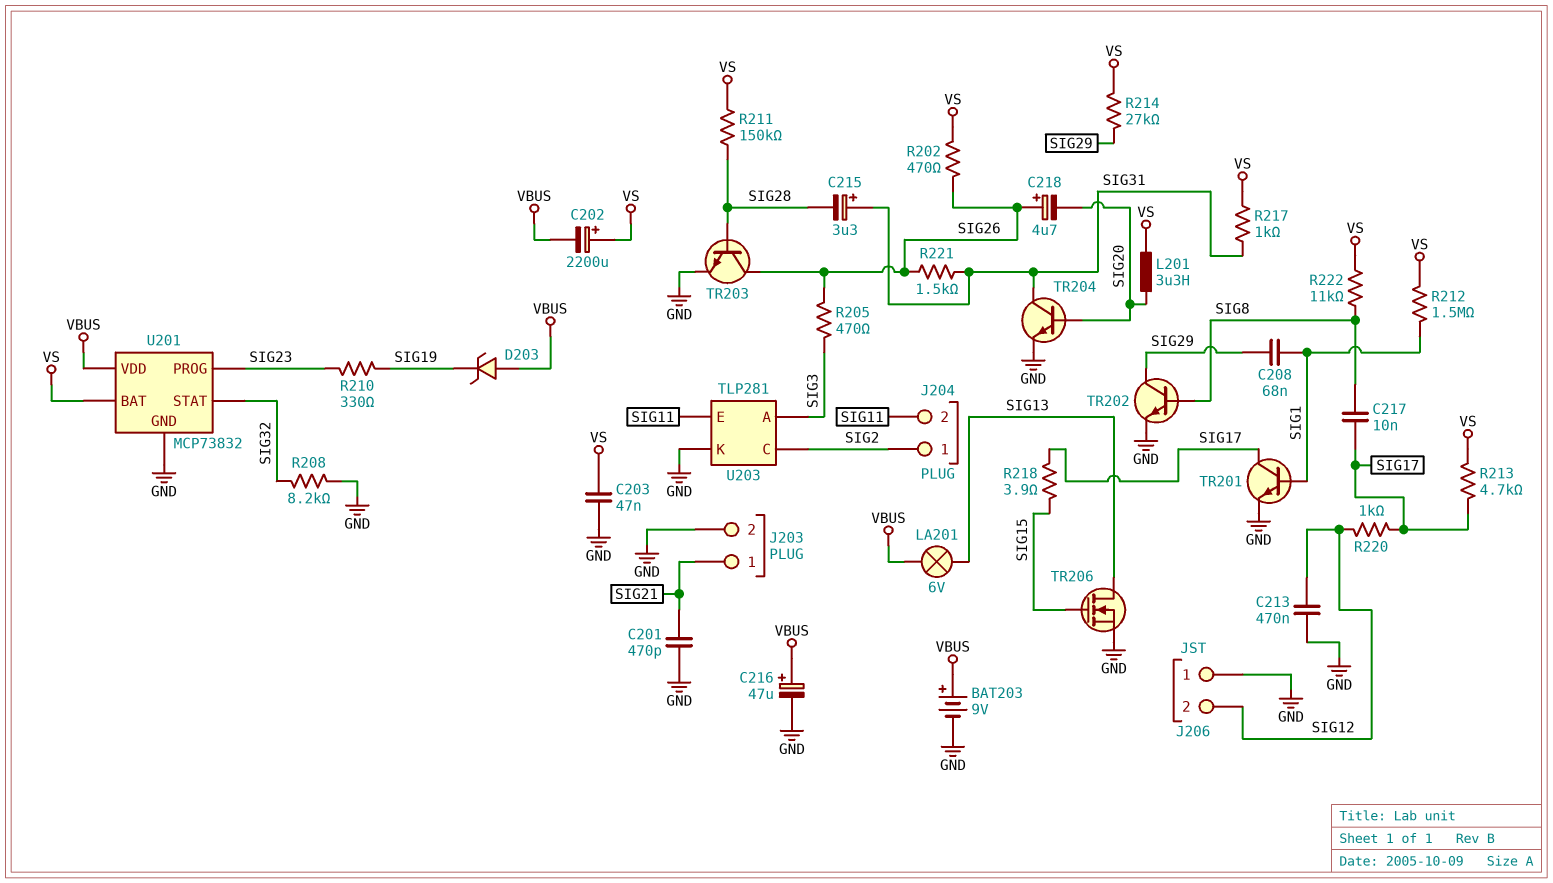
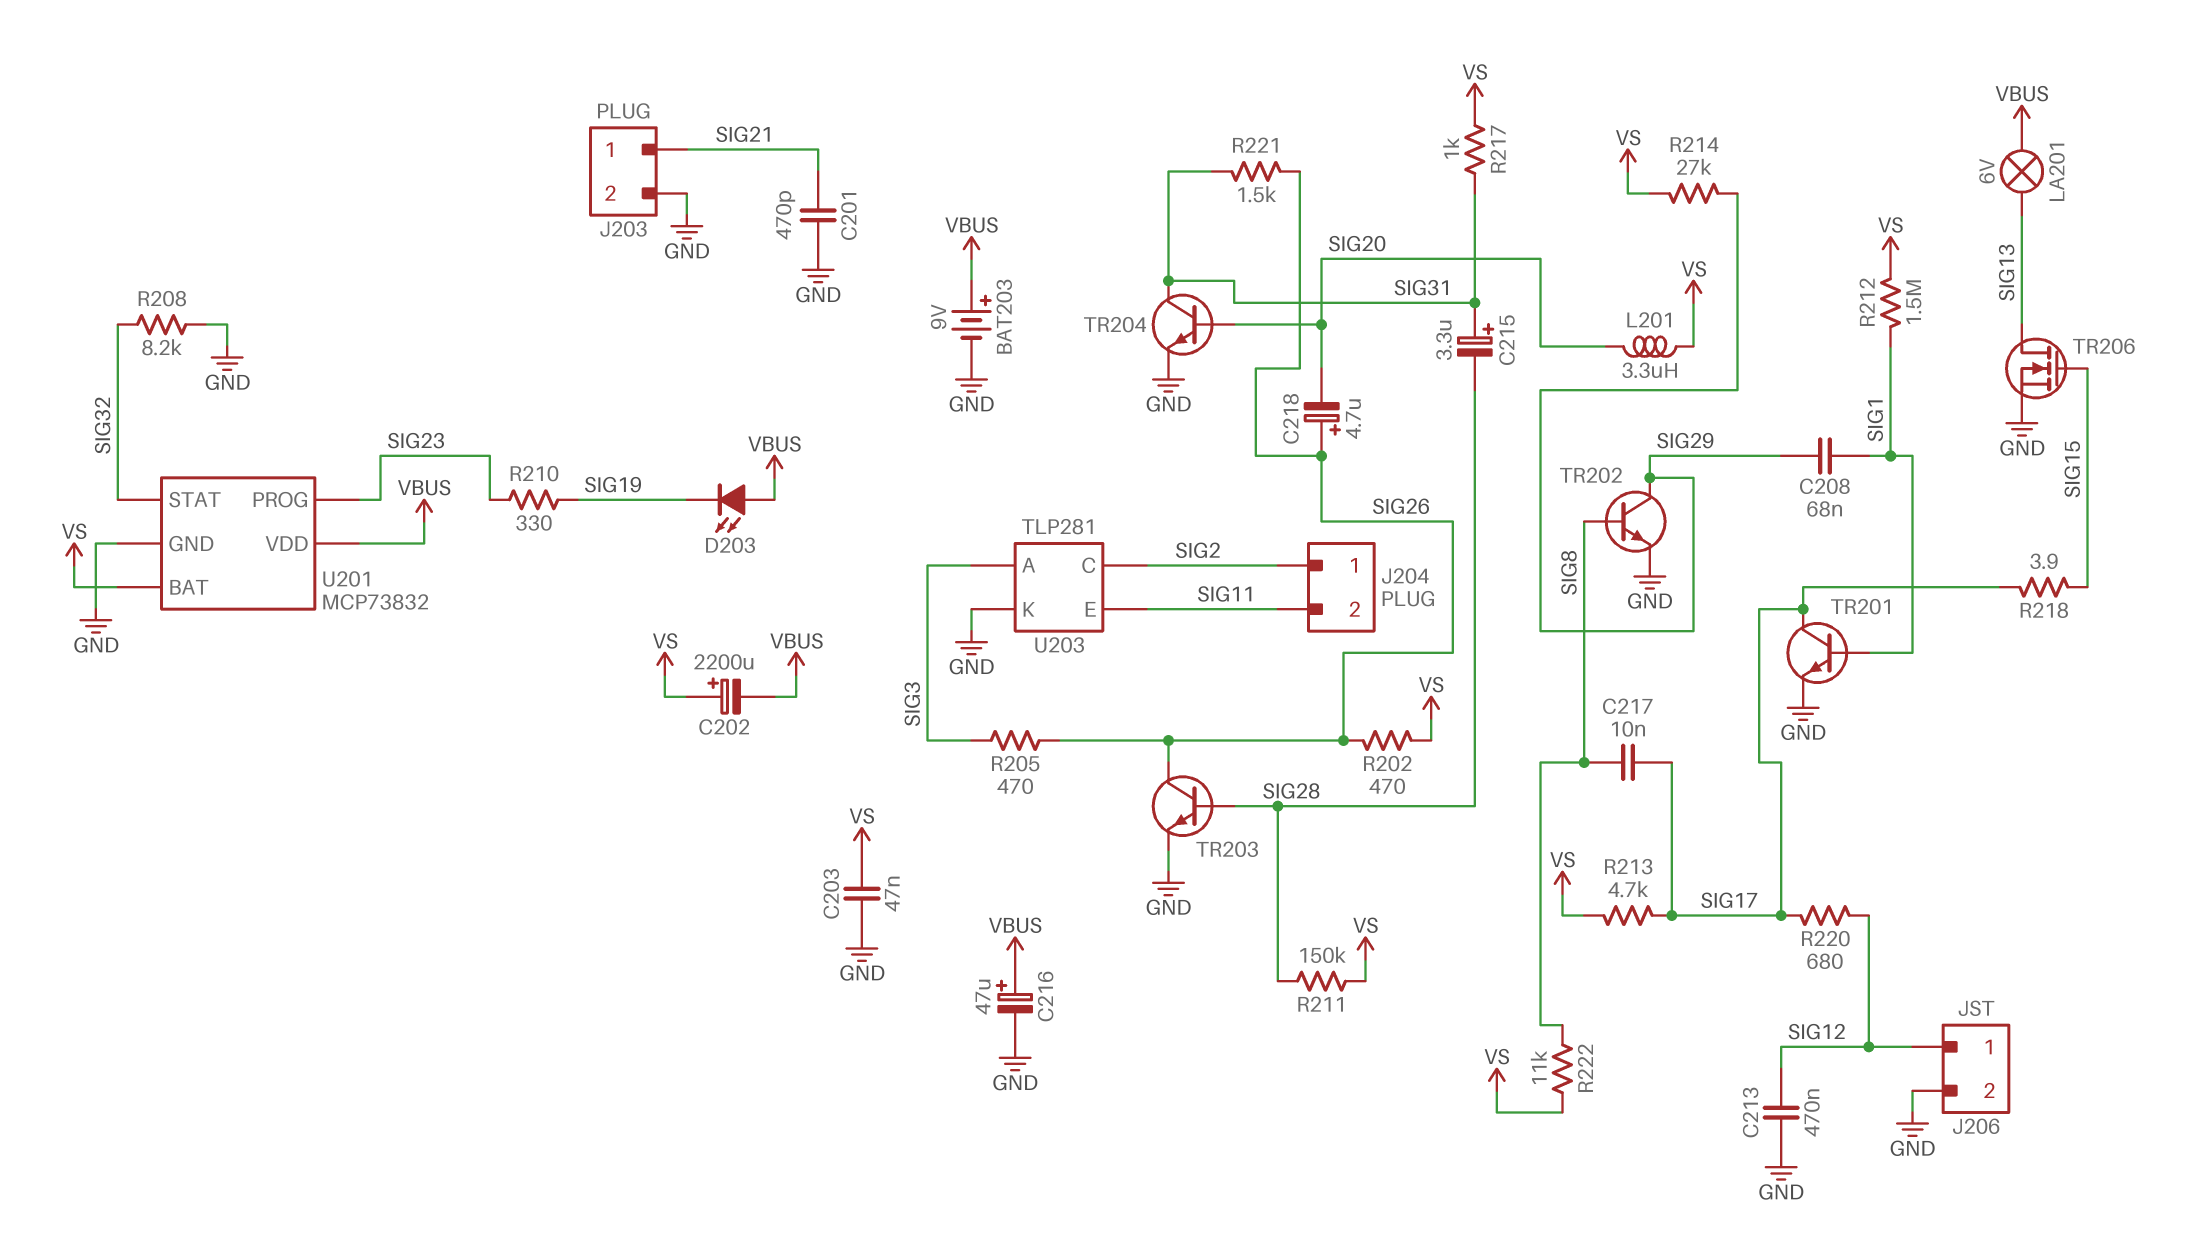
D203: zener (A VBUS, K SIG19) -> LED (A VBUS, K SIG19)
J206 pin 1: GND -> SIG12
J206 pin 2: SIG12 -> GND
R220: 1k (SIG12, SIG17) -> 680 (SIG12, SIG17)

